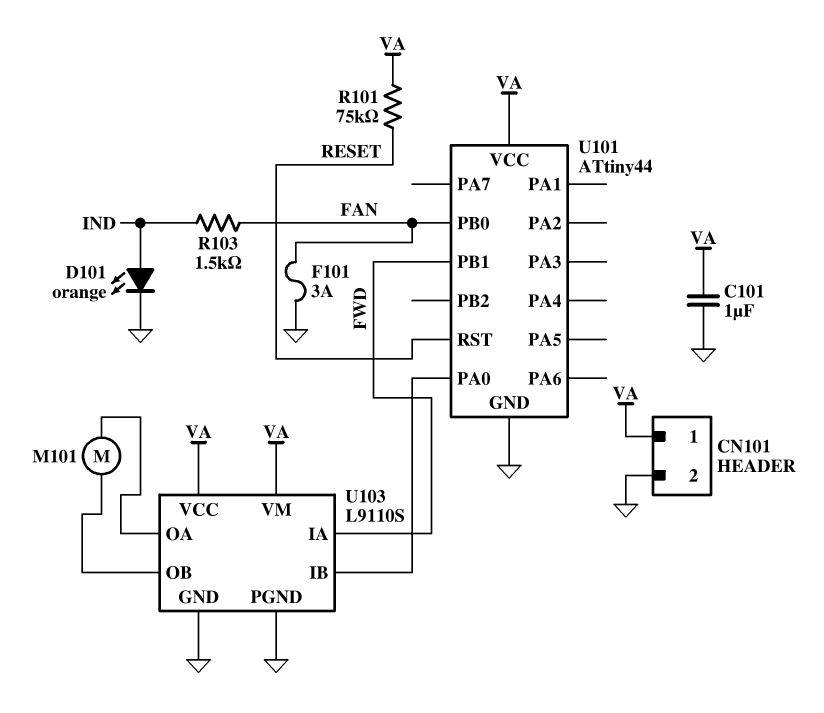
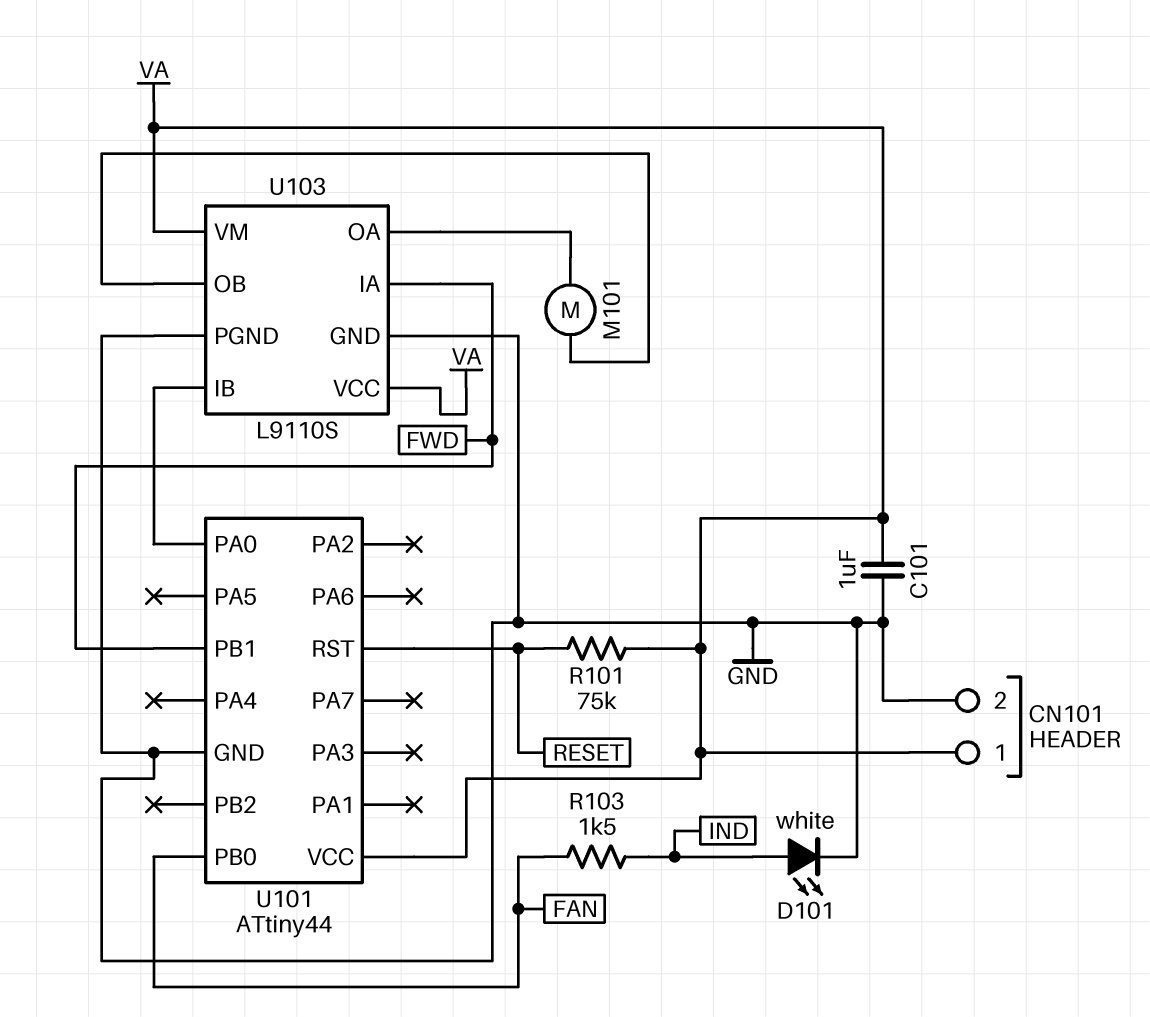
D101: LED orange (A IND, K GND) -> LED white (A IND, K GND)
F101: 3A (FAN, GND) -> none

